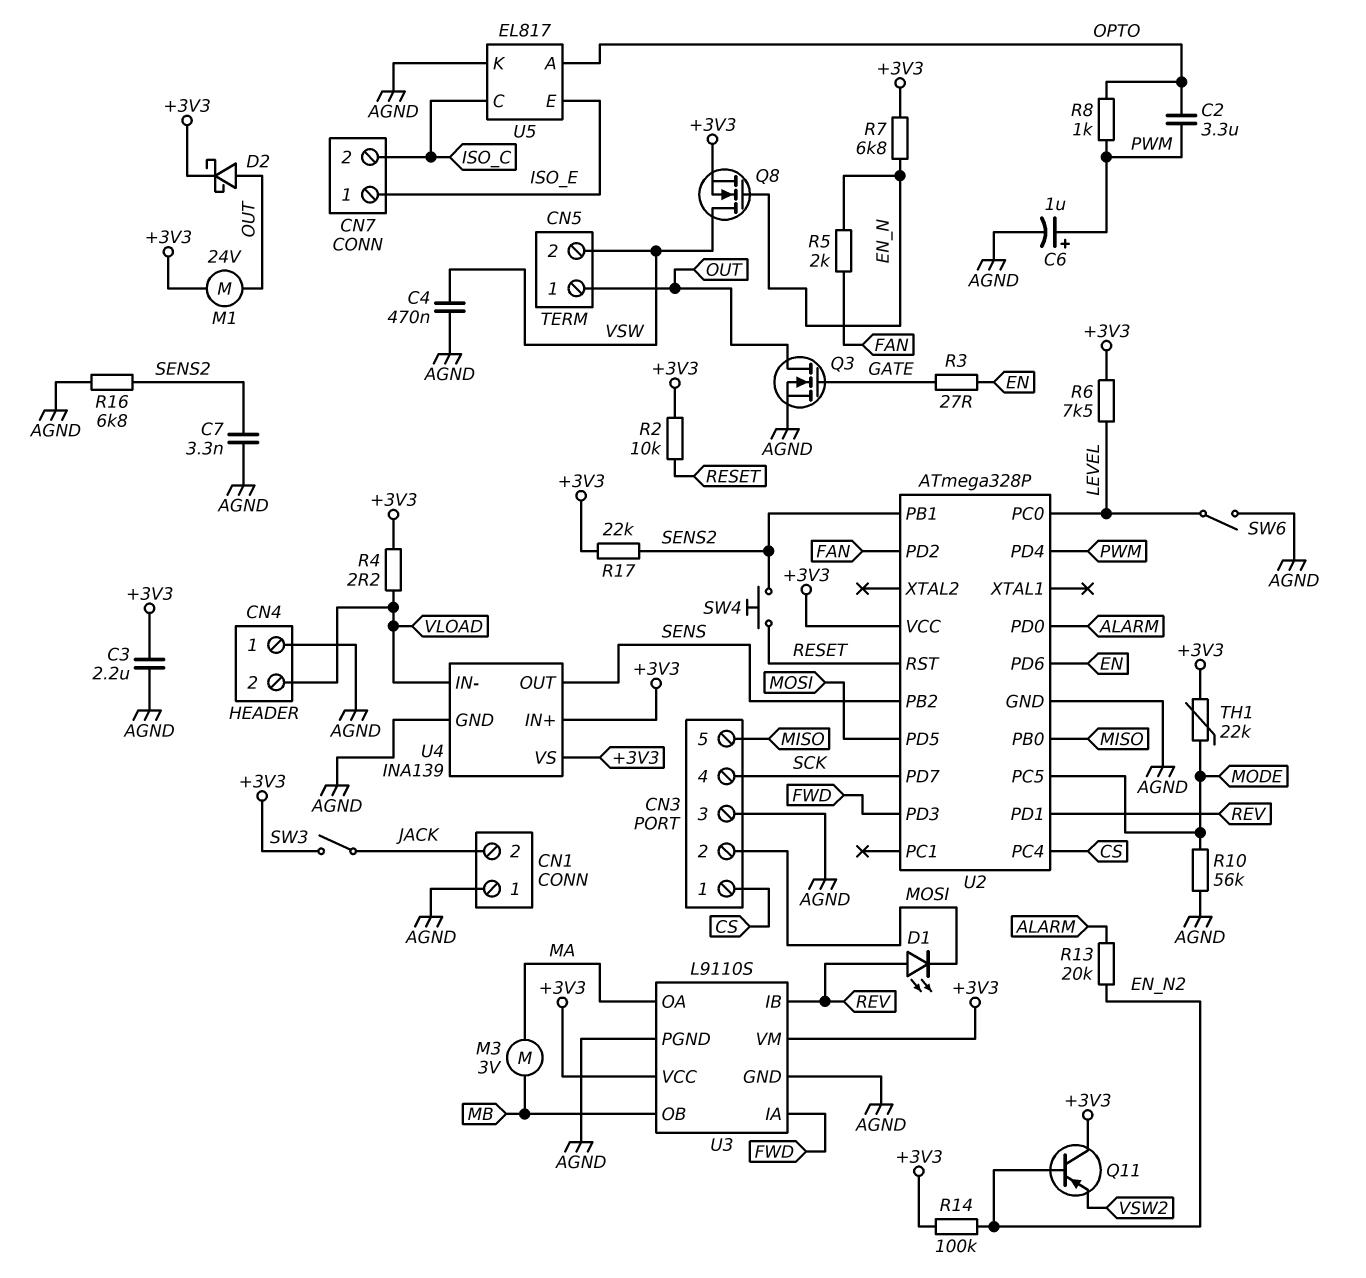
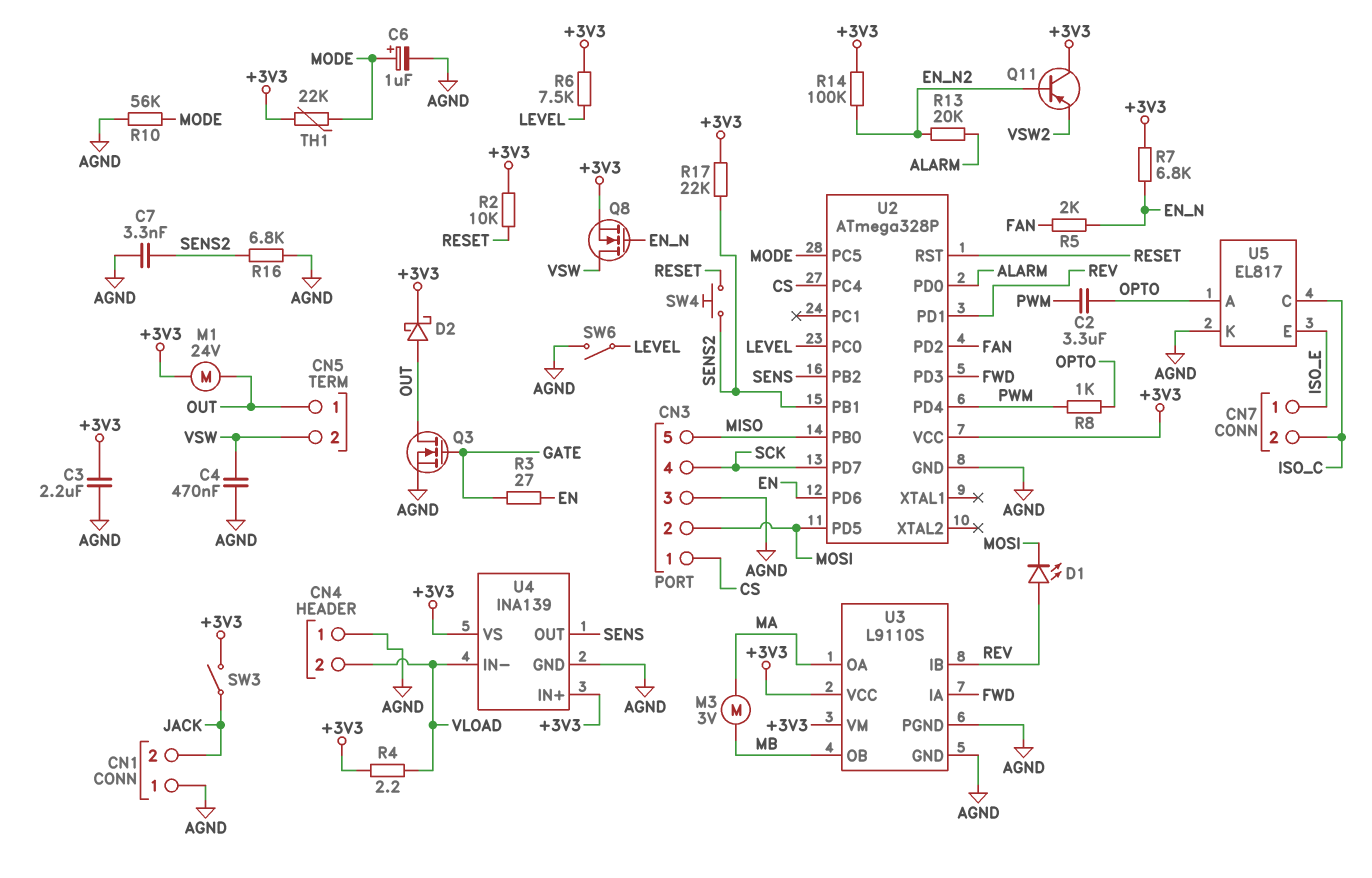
C6: 1uF (plus PWM, minus AGND) -> 1uF (plus MODE, minus AGND)

